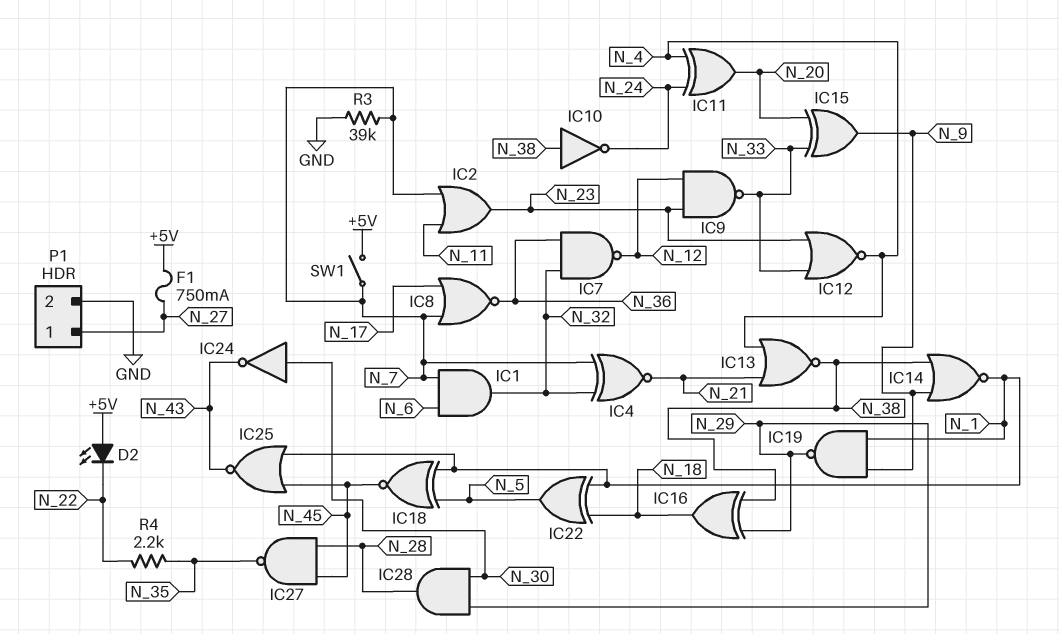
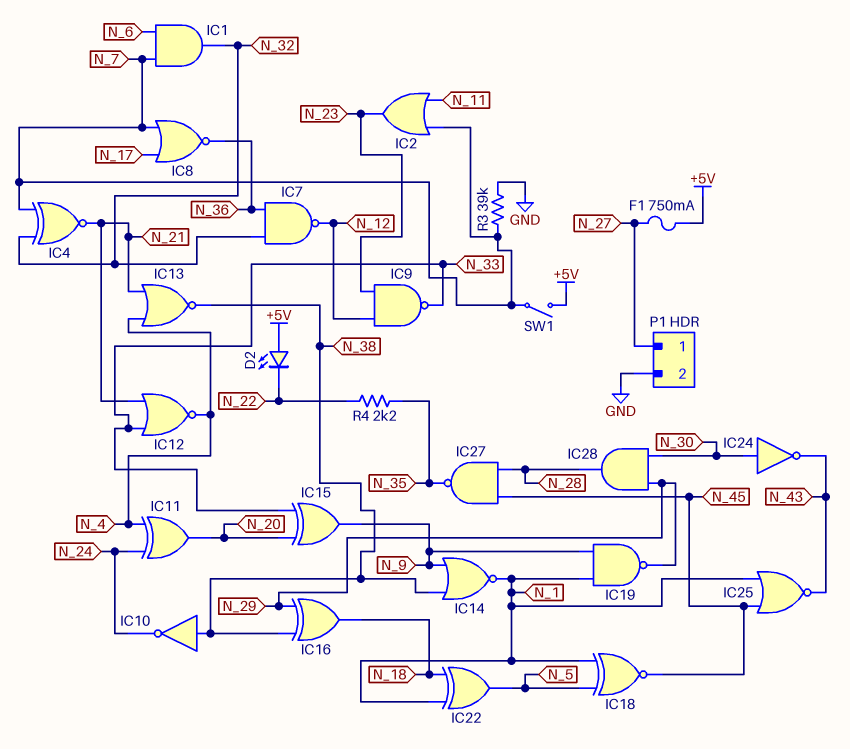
IC12: NOR (in N_23, in N_33, out N_4) -> NOR (in N_21, in N_33, out N_4)

